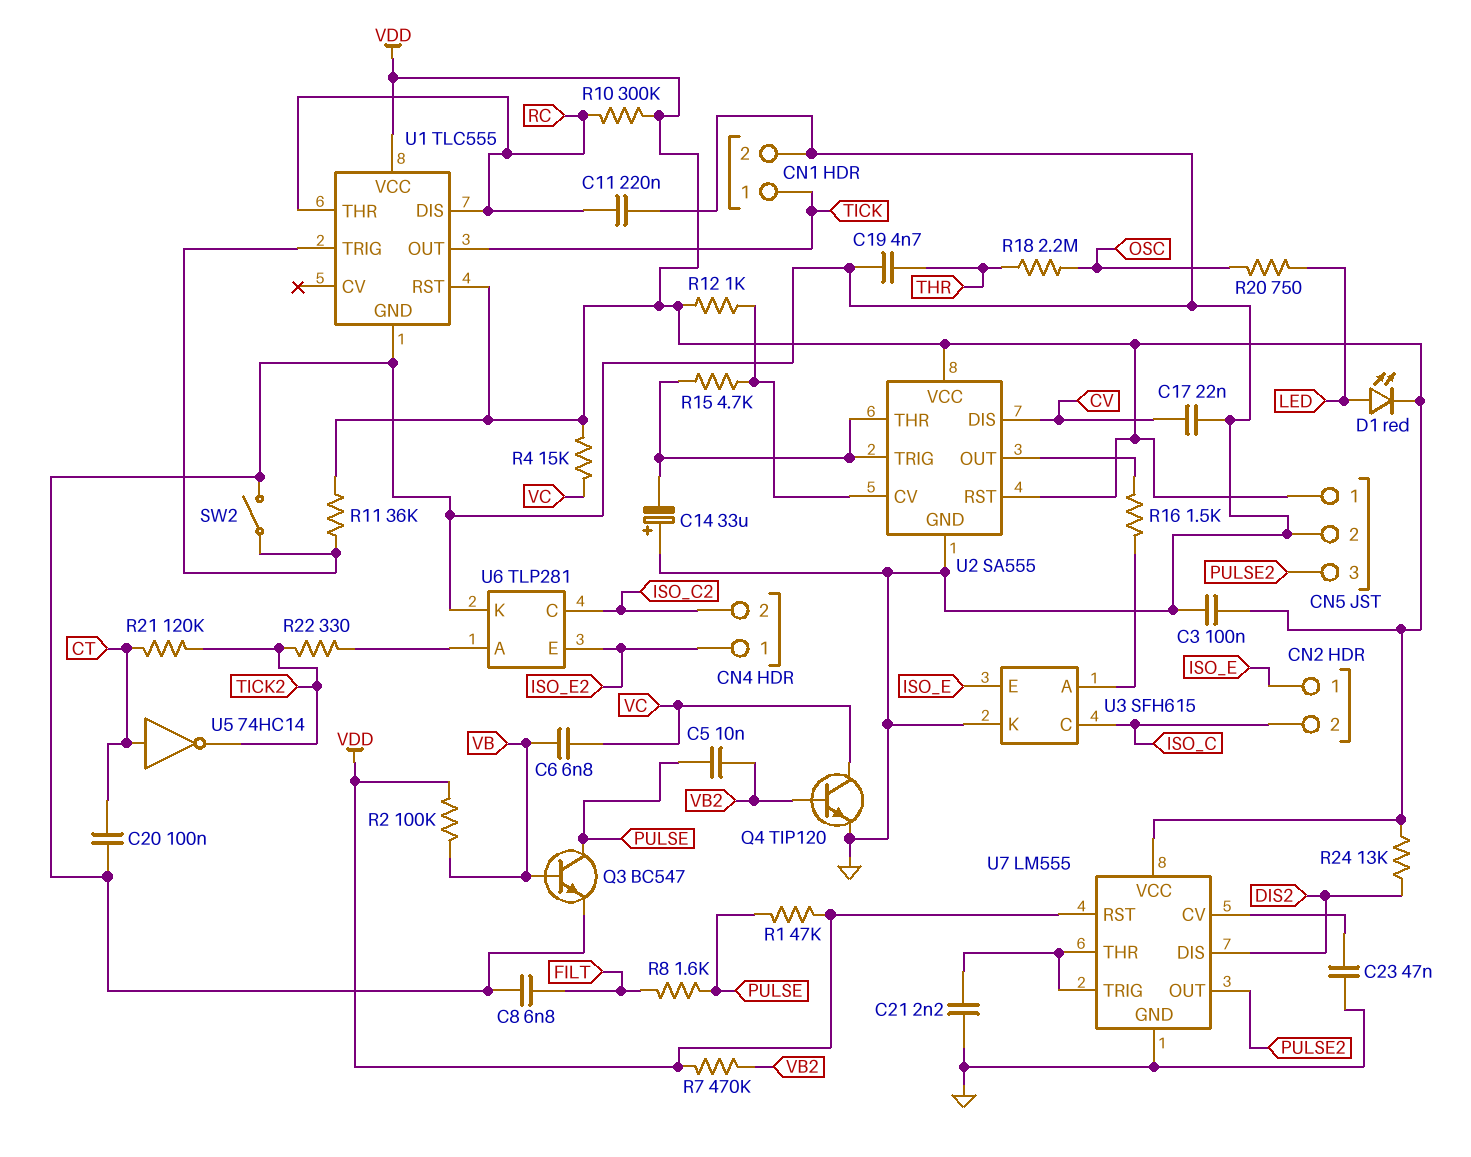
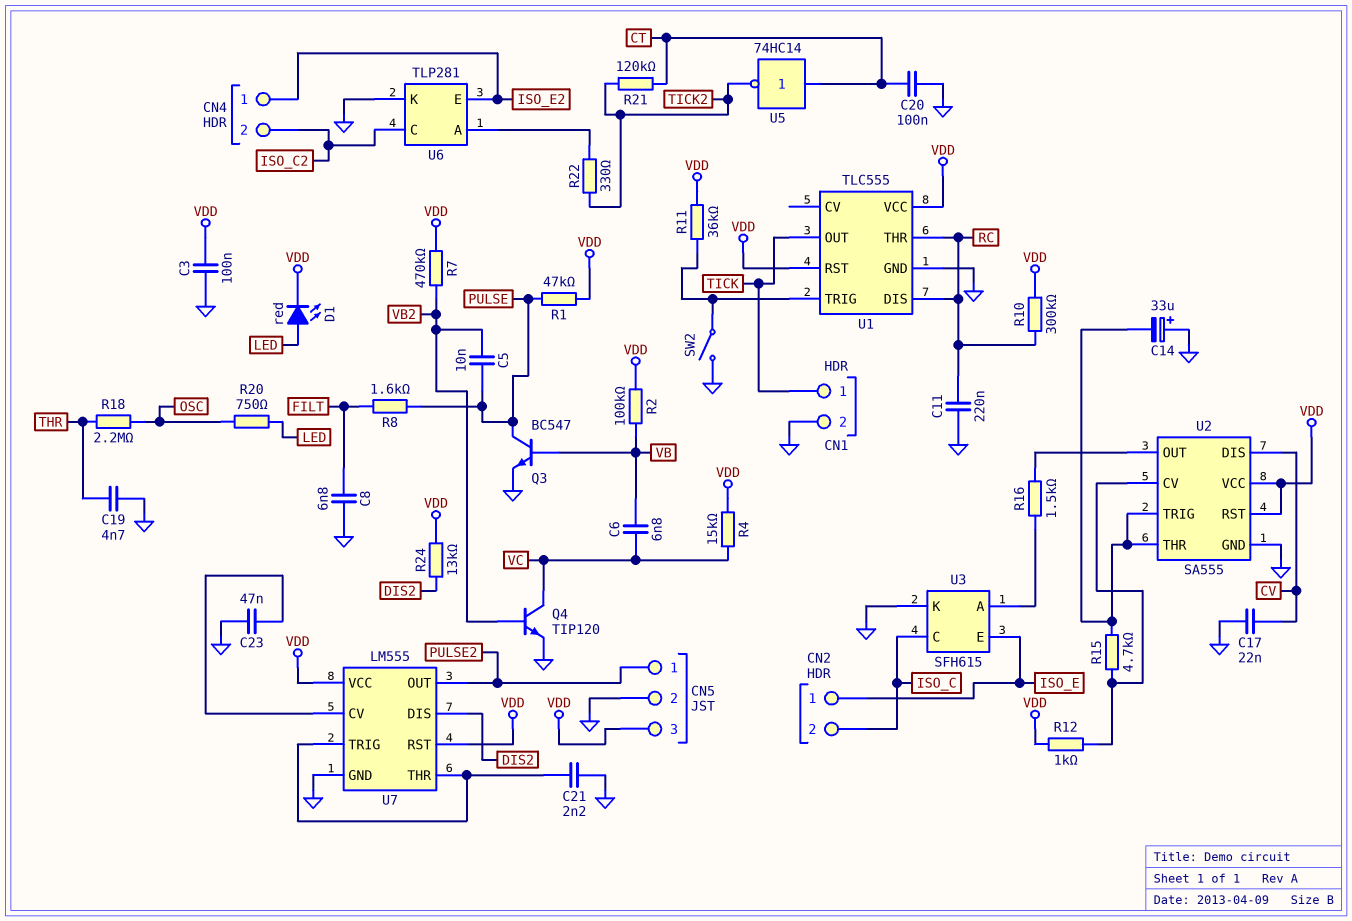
CN5 pin 1: VDD -> PULSE2
CN5 pin 3: PULSE2 -> VDD

